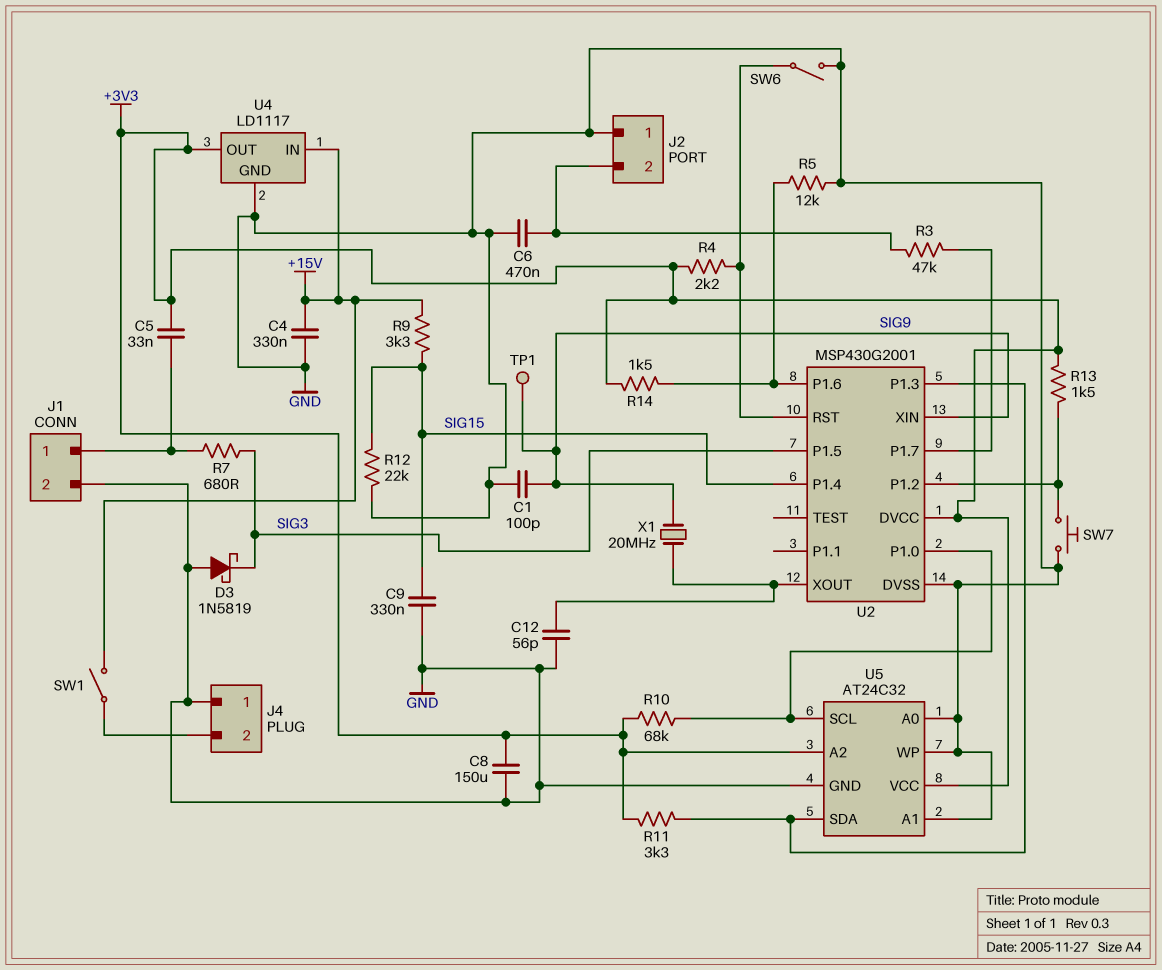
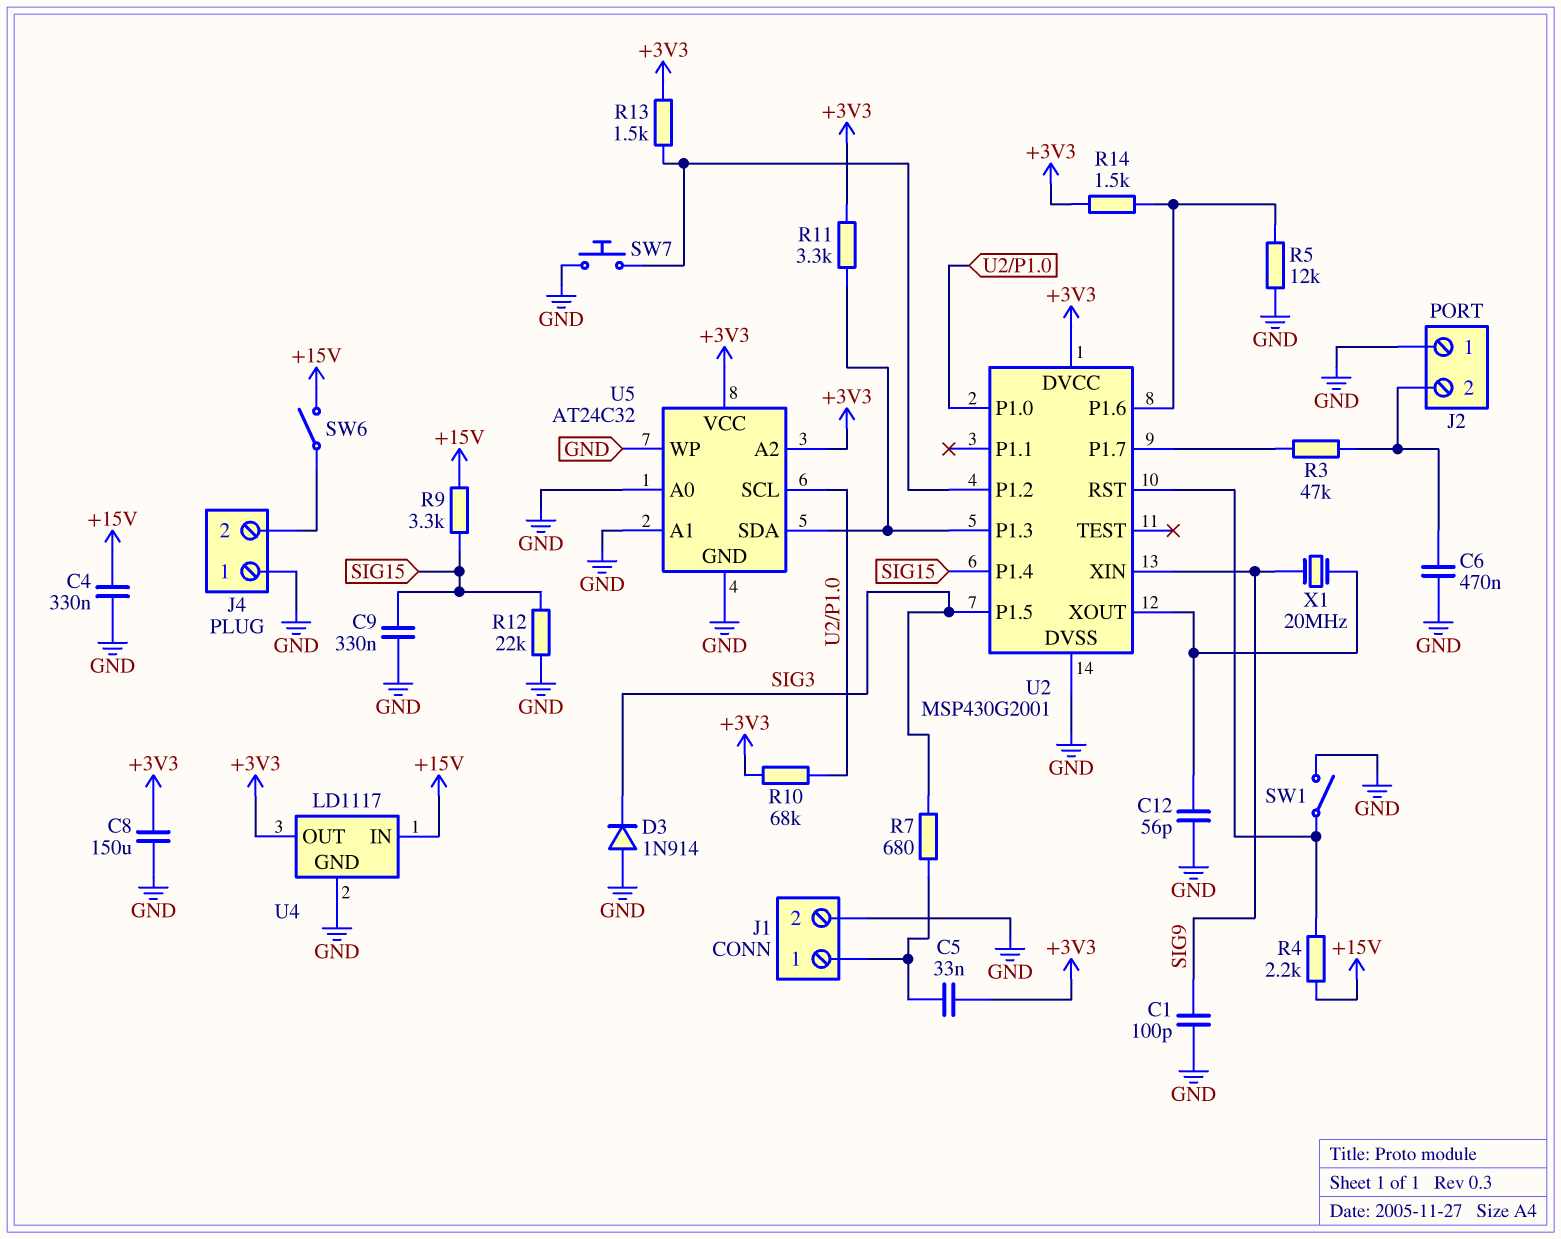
D3: schottky 1N5819 (A GND, K SIG3) -> diode 1N914 (A GND, K SIG3)
R4: 2.2k (+3V3, U2/RST) -> 2.2k (+15V, U2/RST)
SW1: switch (+15V, J4/2) -> switch (GND, U2/RST)
SW6: switch (GND, U2/RST) -> switch (+15V, J4/2)
TP1: test point (SIG9) -> none

